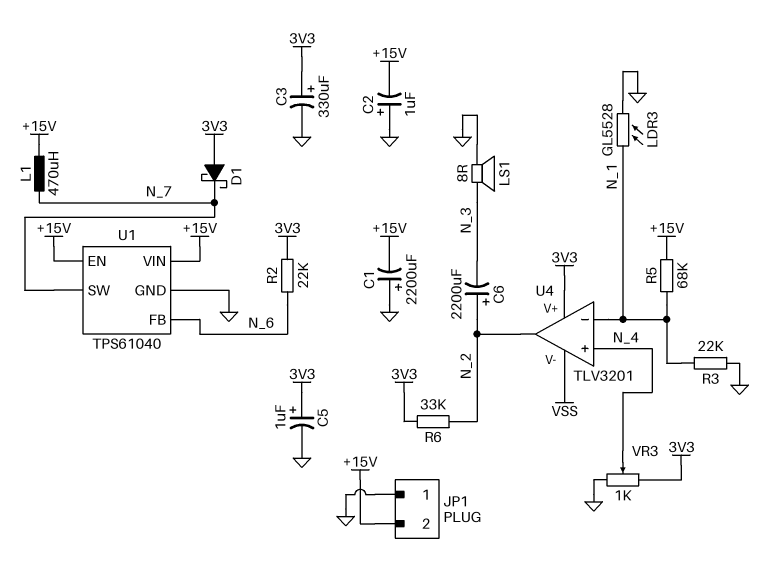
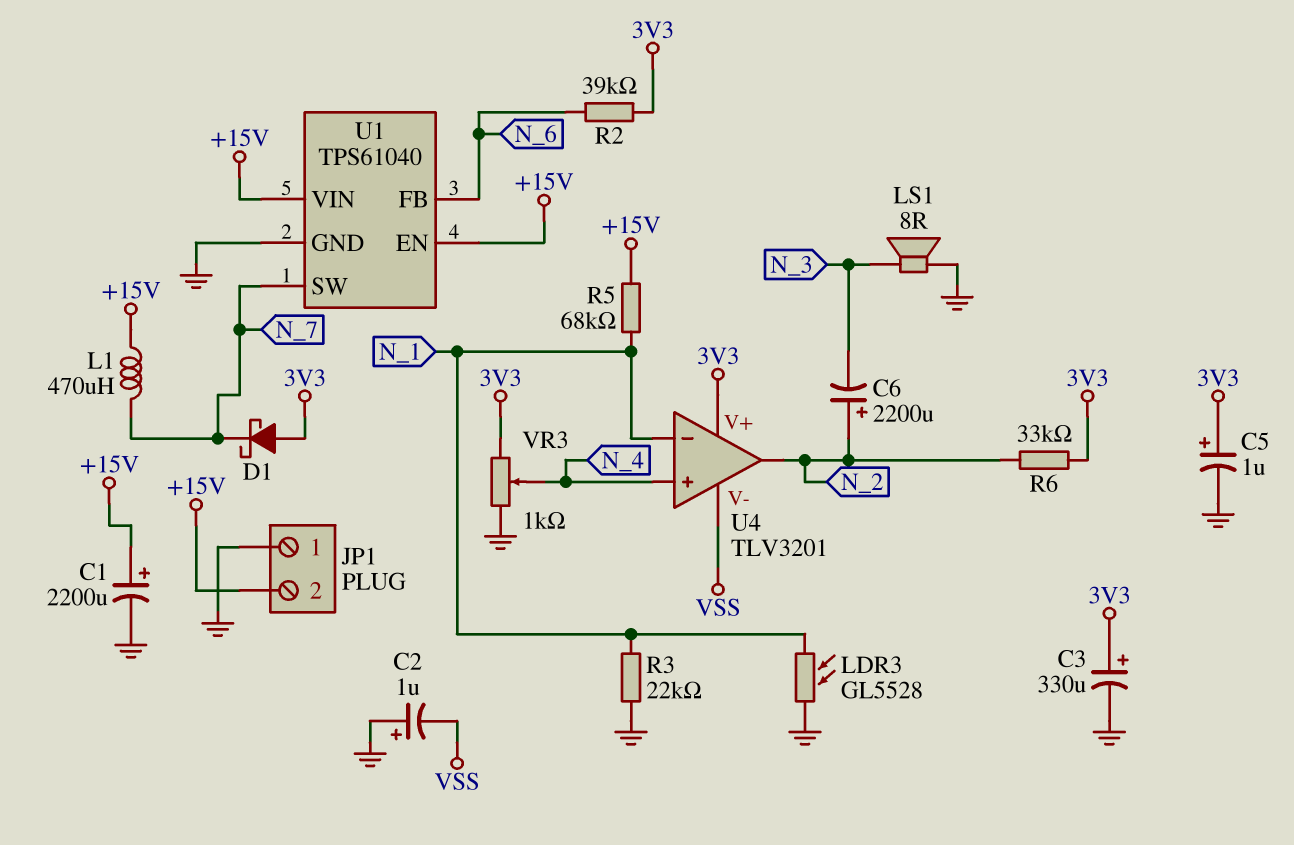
C1: 2200uF (plus GND, minus +15V) -> 2200uF (plus +15V, minus GND)
C2: 1uF (plus GND, minus +15V) -> 1uF (plus GND, minus VSS)
R2: 22k (3V3, N_6) -> 39k (3V3, N_6)

